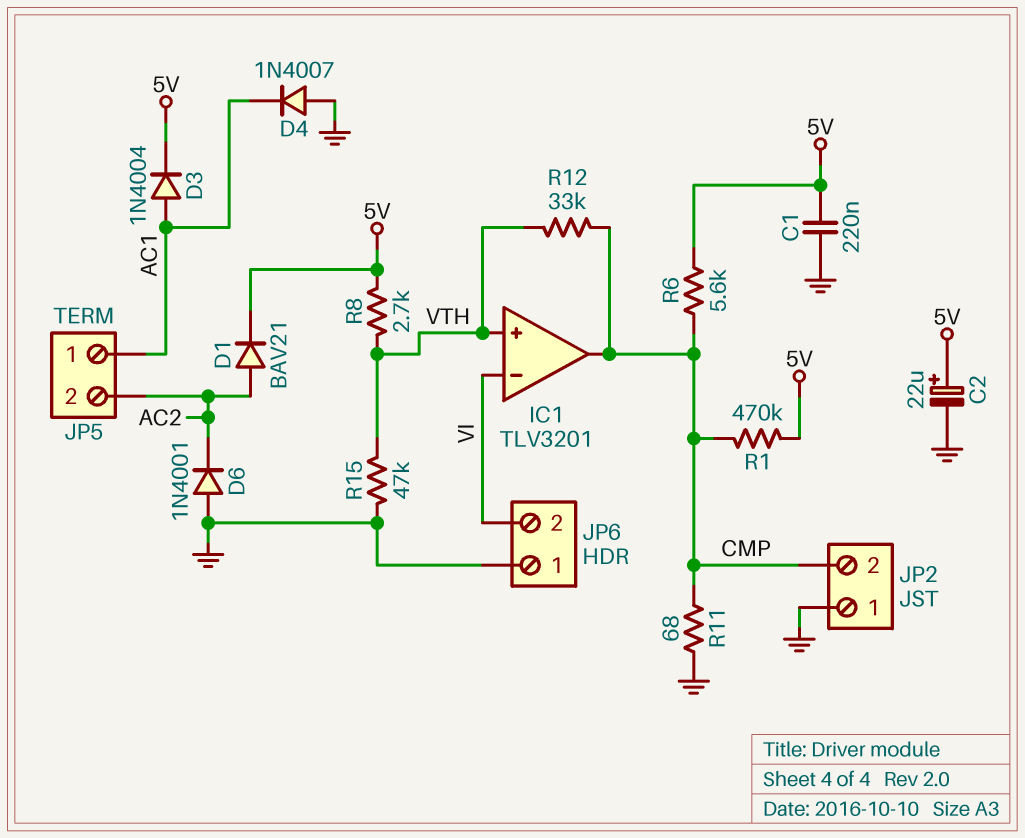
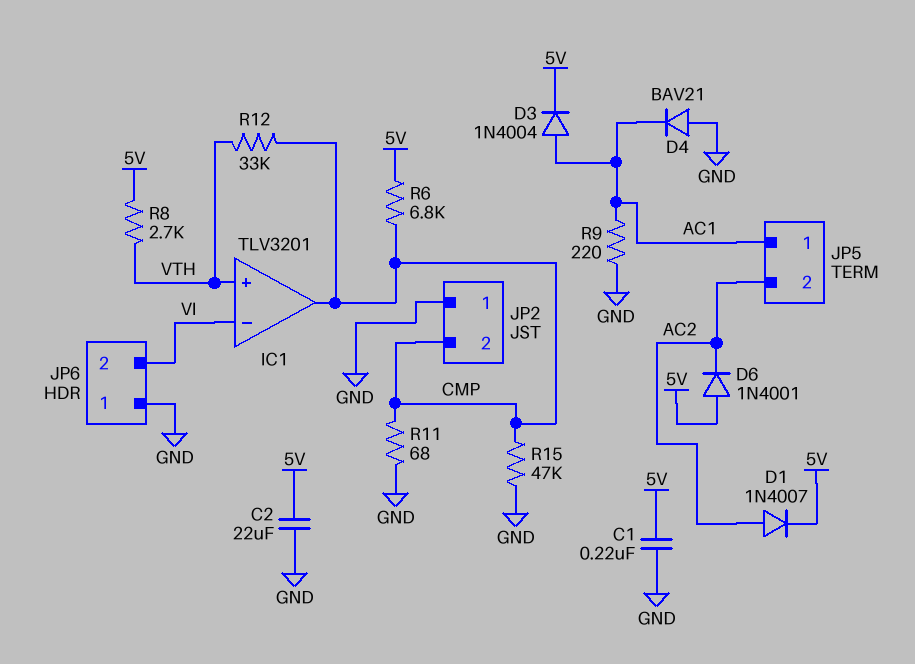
C2: 22uF (plus 5V, minus GND) -> 22uF (5V, GND)
D1: diode BAV21 (A AC2, K 5V) -> diode 1N4007 (A AC2, K 5V)
D4: diode 1N4007 (A GND, K AC1) -> diode BAV21 (A GND, K AC1)
D6: diode 1N4001 (A GND, K AC2) -> diode 1N4001 (A 5V, K AC2)
R1: 470k (5V, CMP) -> none
R6: 5.6k (5V, CMP) -> 6.8k (5V, CMP)
R9: none -> 220 (AC1, GND)
R15: 47k (GND, VTH) -> 47k (CMP, GND)

